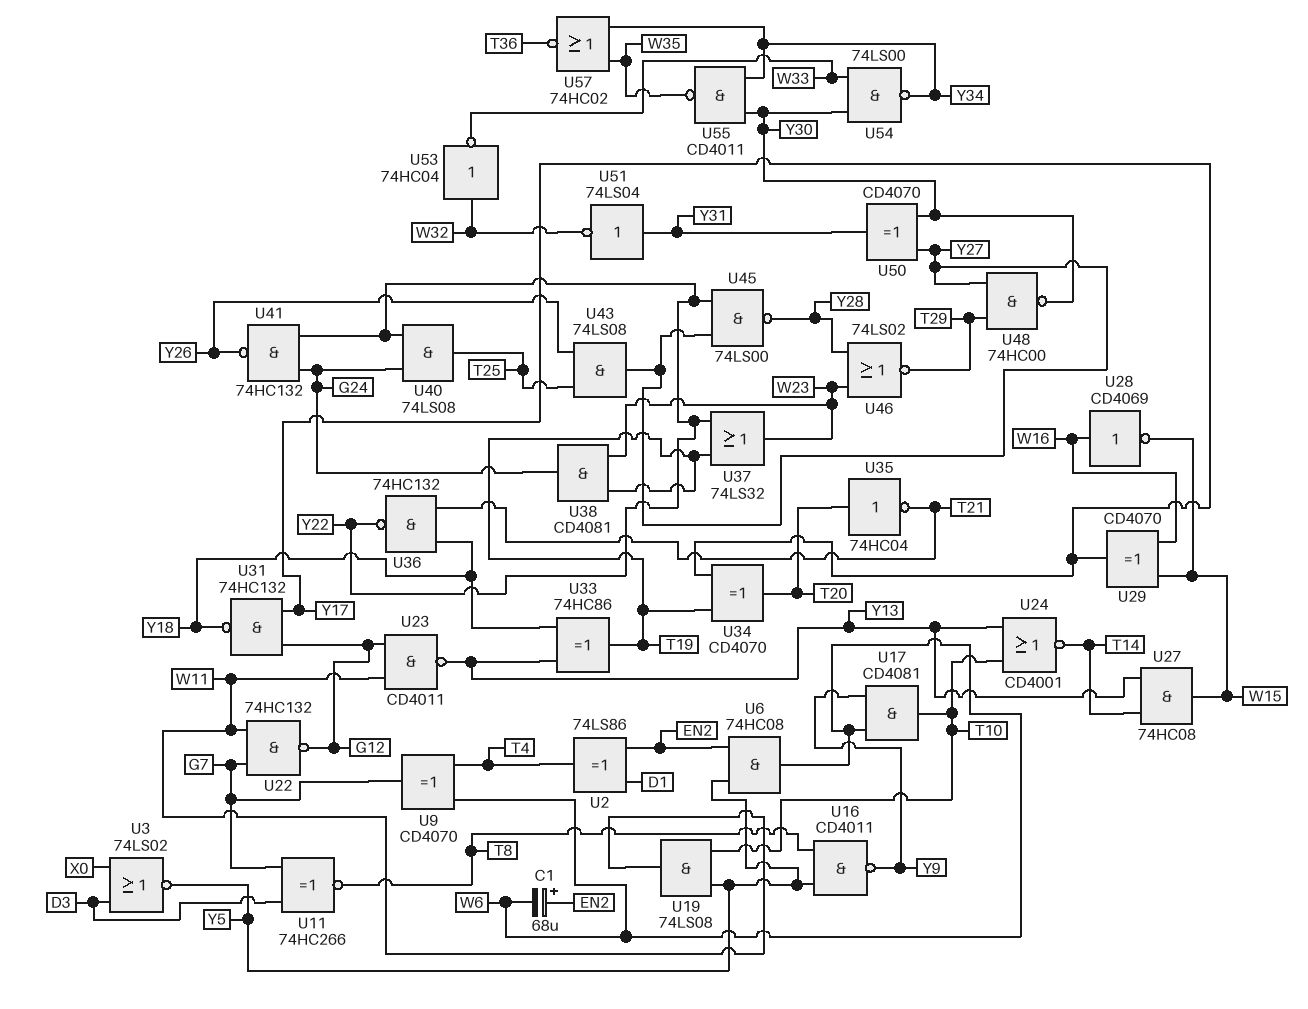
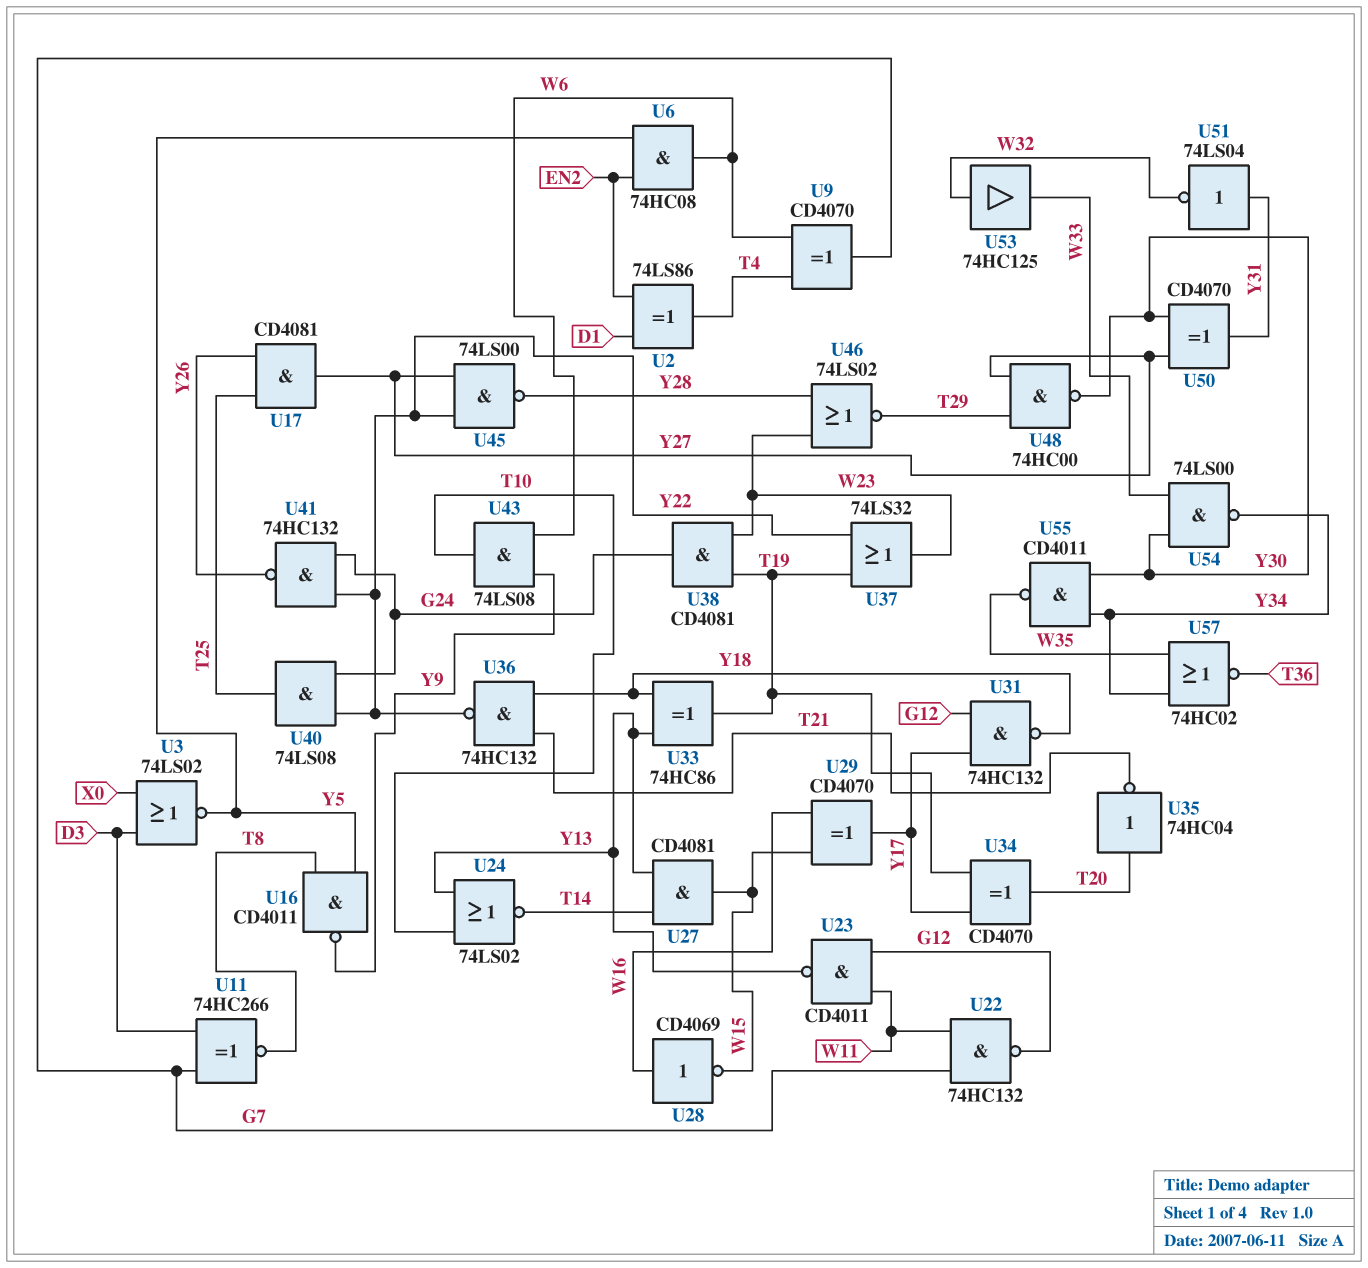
C1: 68uF (plus EN2, minus W6) -> none
U17: AND CD4081 (in W6, in Y9, out T10) -> AND CD4081 (in T25, in Y26, out Y27)
U19: AND 74LS08 (in T10, in Y5, out W11) -> none
U24: NOR CD4001 (in T10, in Y13, out T14) -> NOR 74LS02 (in T10, in Y13, out T14)
U27: AND 74HC08 (in T14, in Y13, out W15) -> AND CD4081 (in T14, in Y13, out W15)
U43: AND 74LS08 (in T25, in Y26, out Y27) -> AND 74LS08 (in W6, in Y9, out T10)
U53: NOT 74HC04 (in W32, out W33) -> buffer 74HC125 (in W32, out W33)

